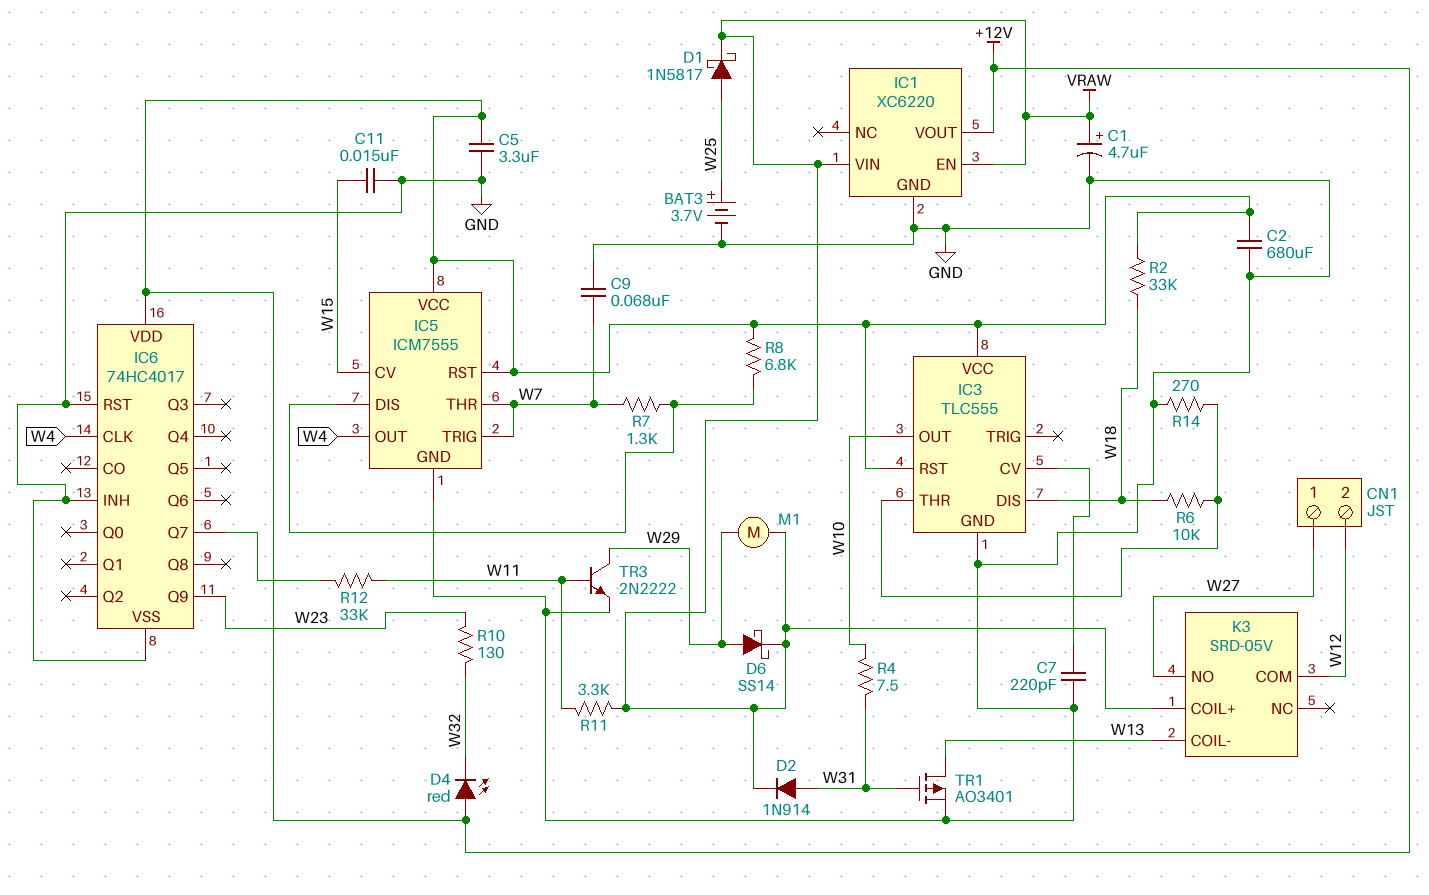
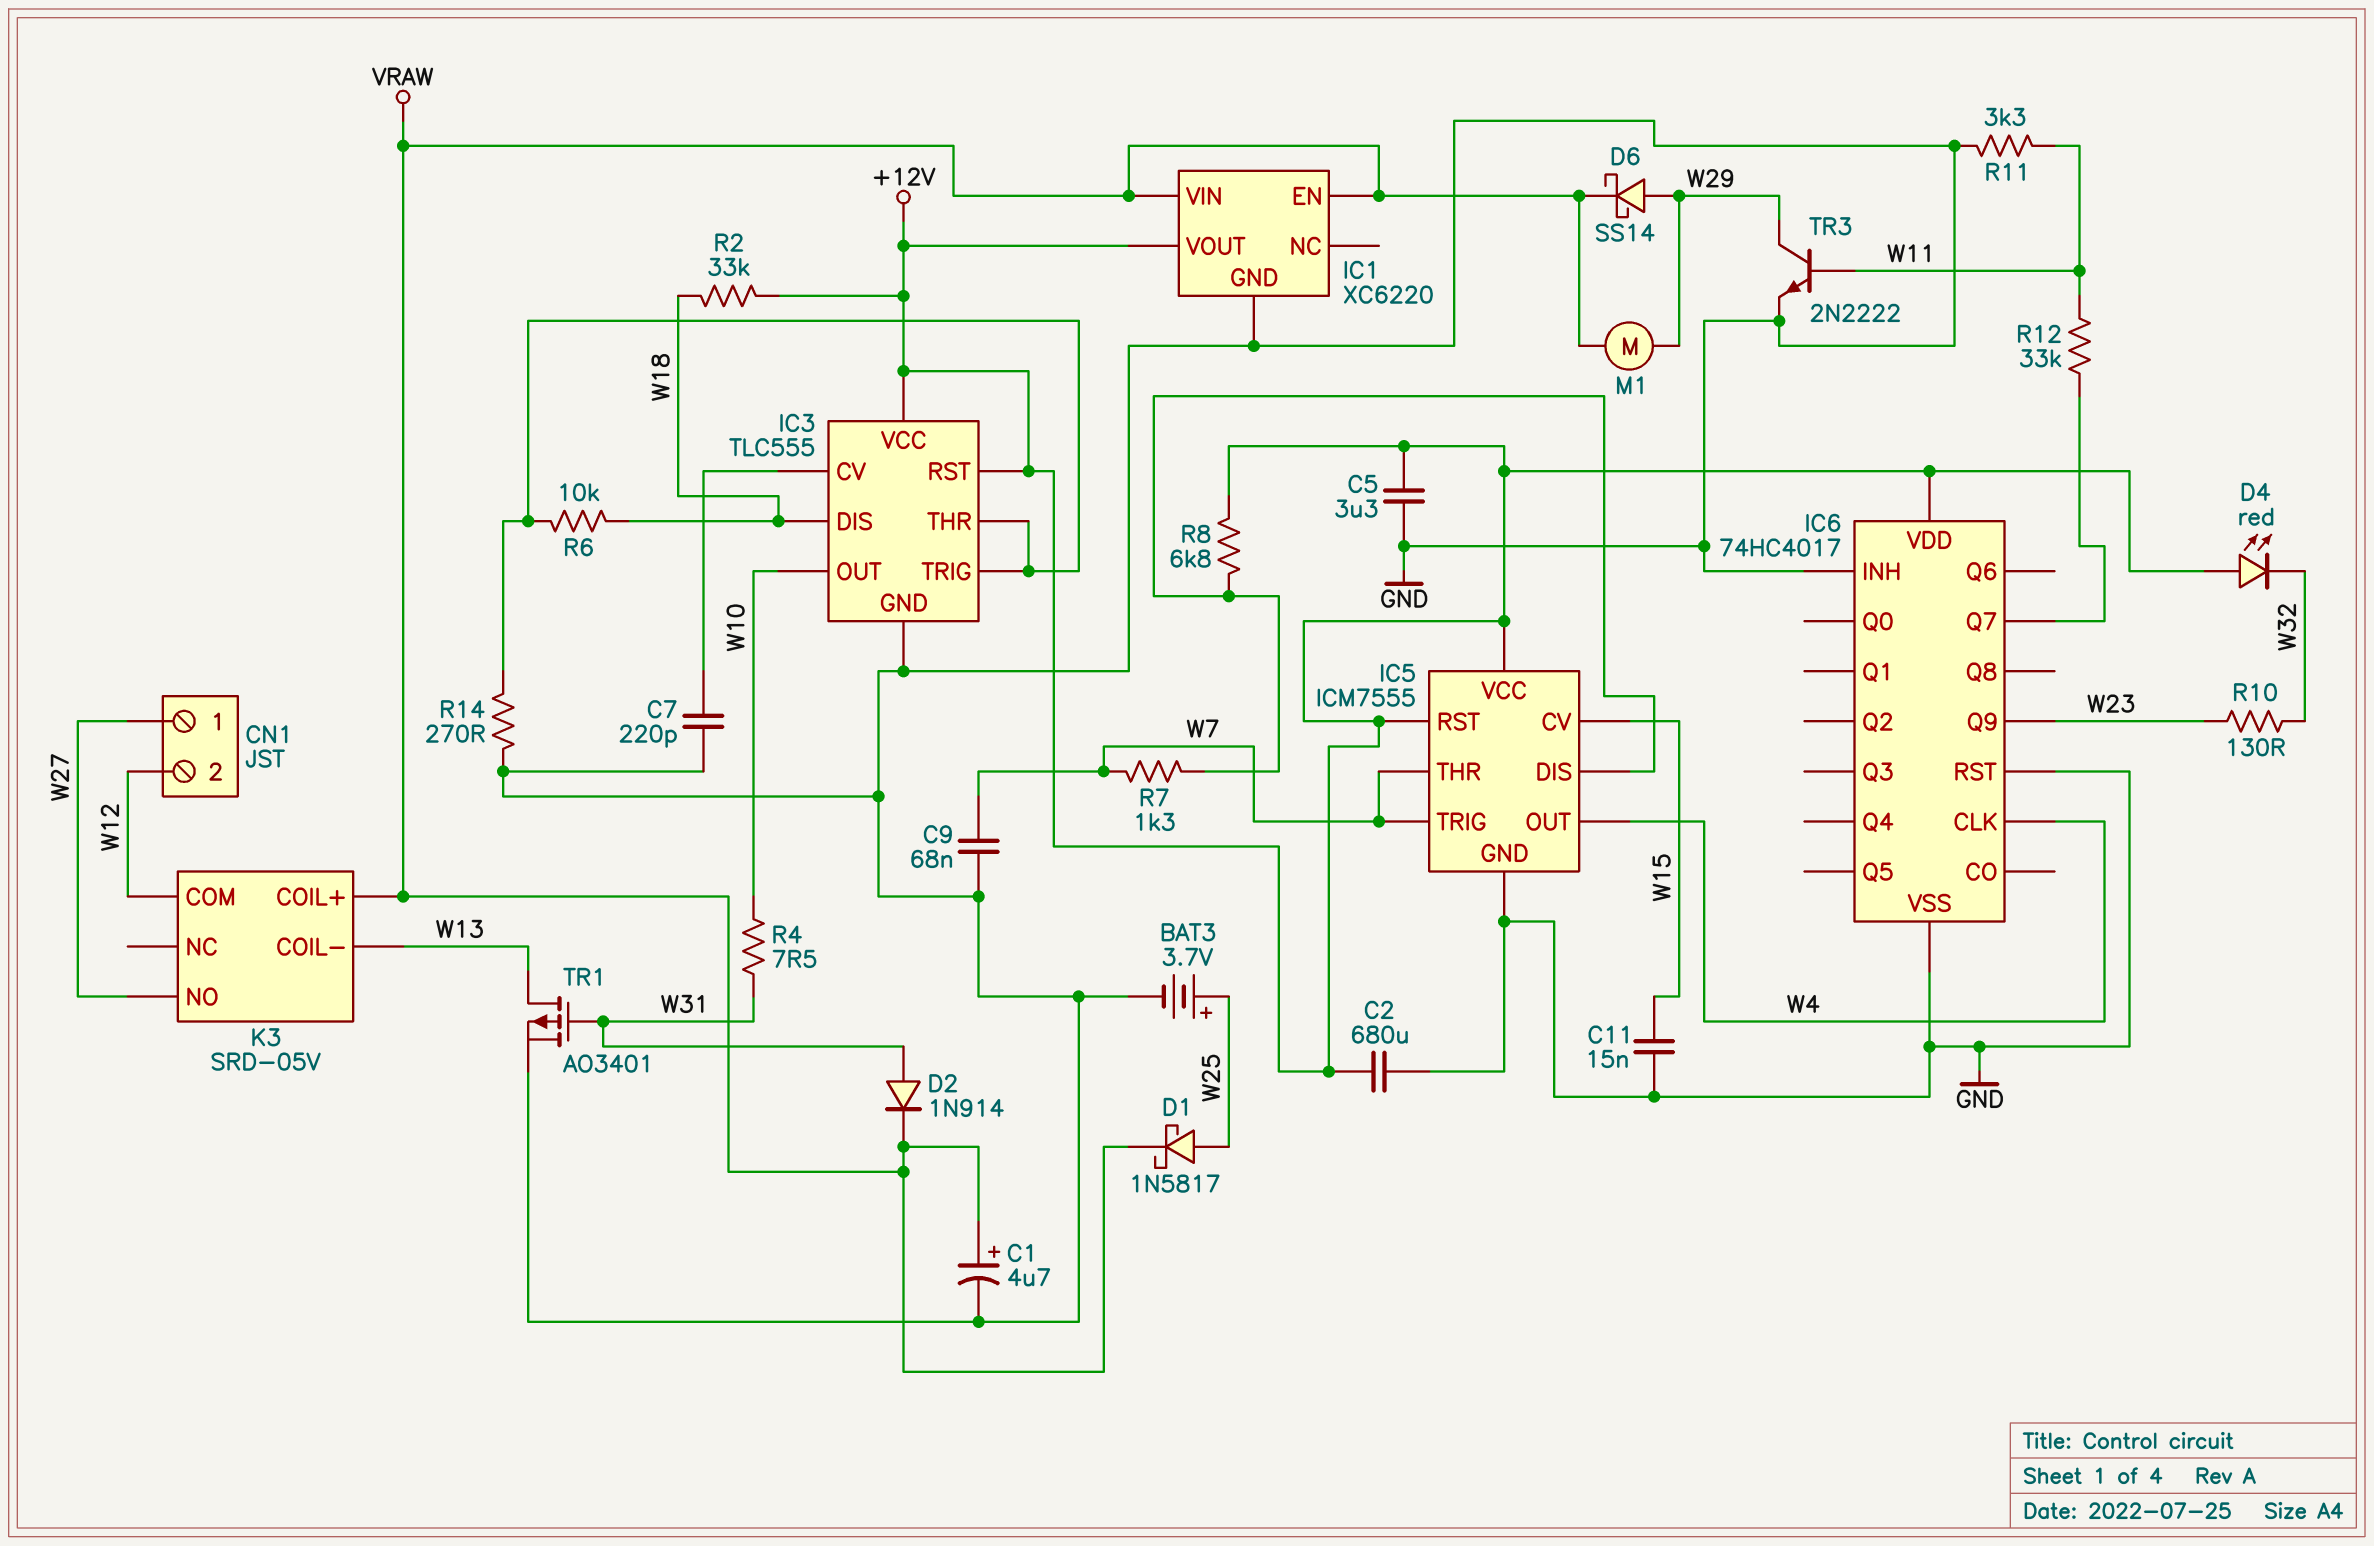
IC3 pin TRIG: none -> IC3/THR
R11: 3.3k (VRAW, W11) -> 3.3k (GND, W11)

